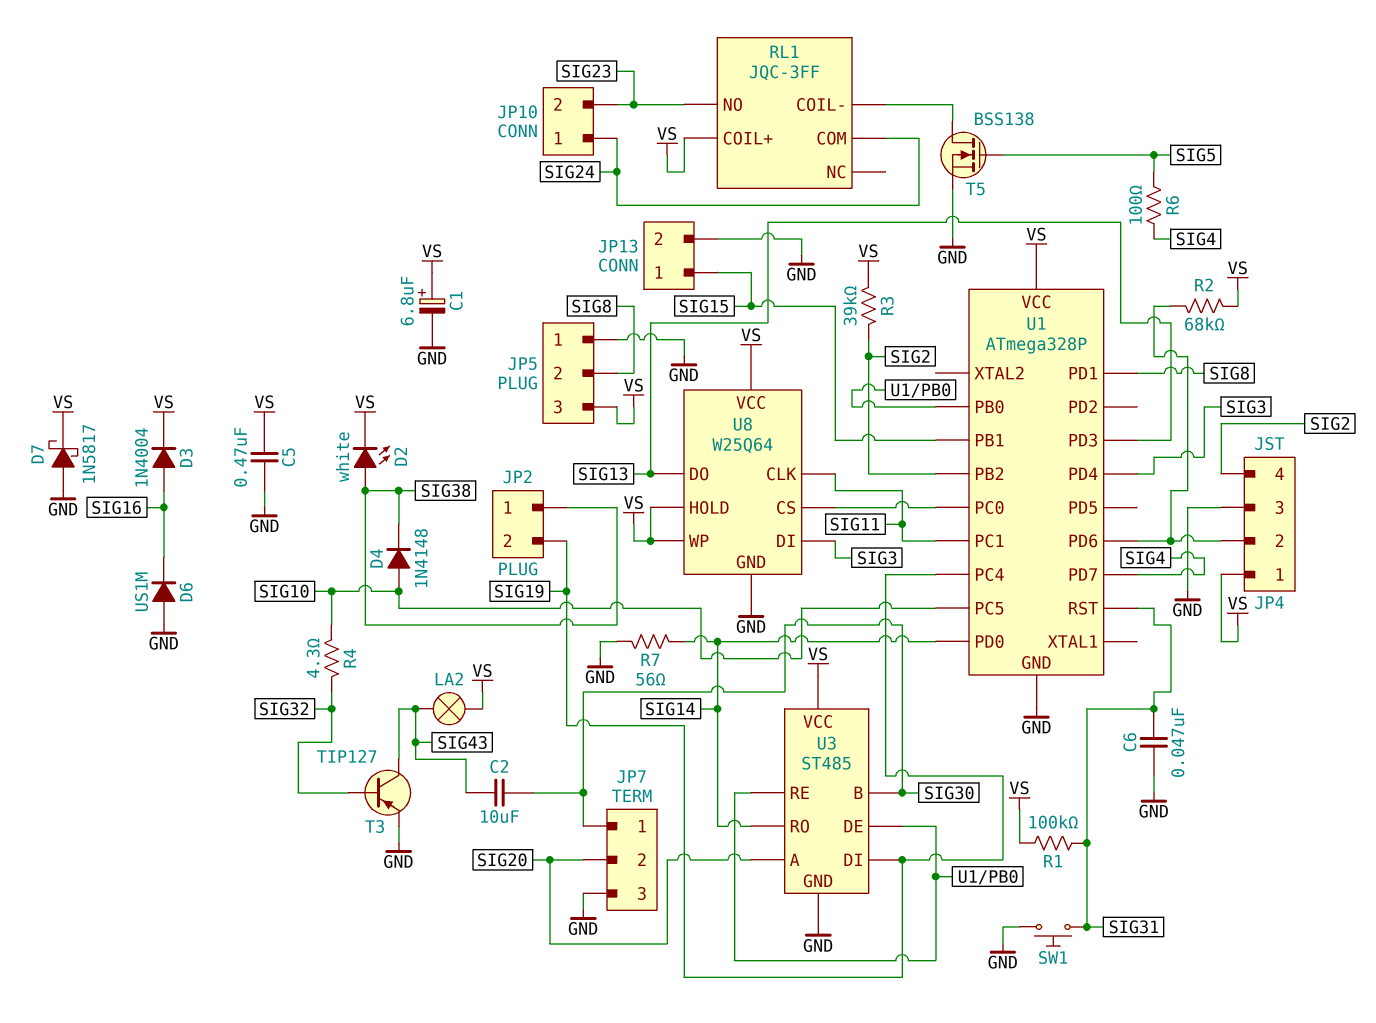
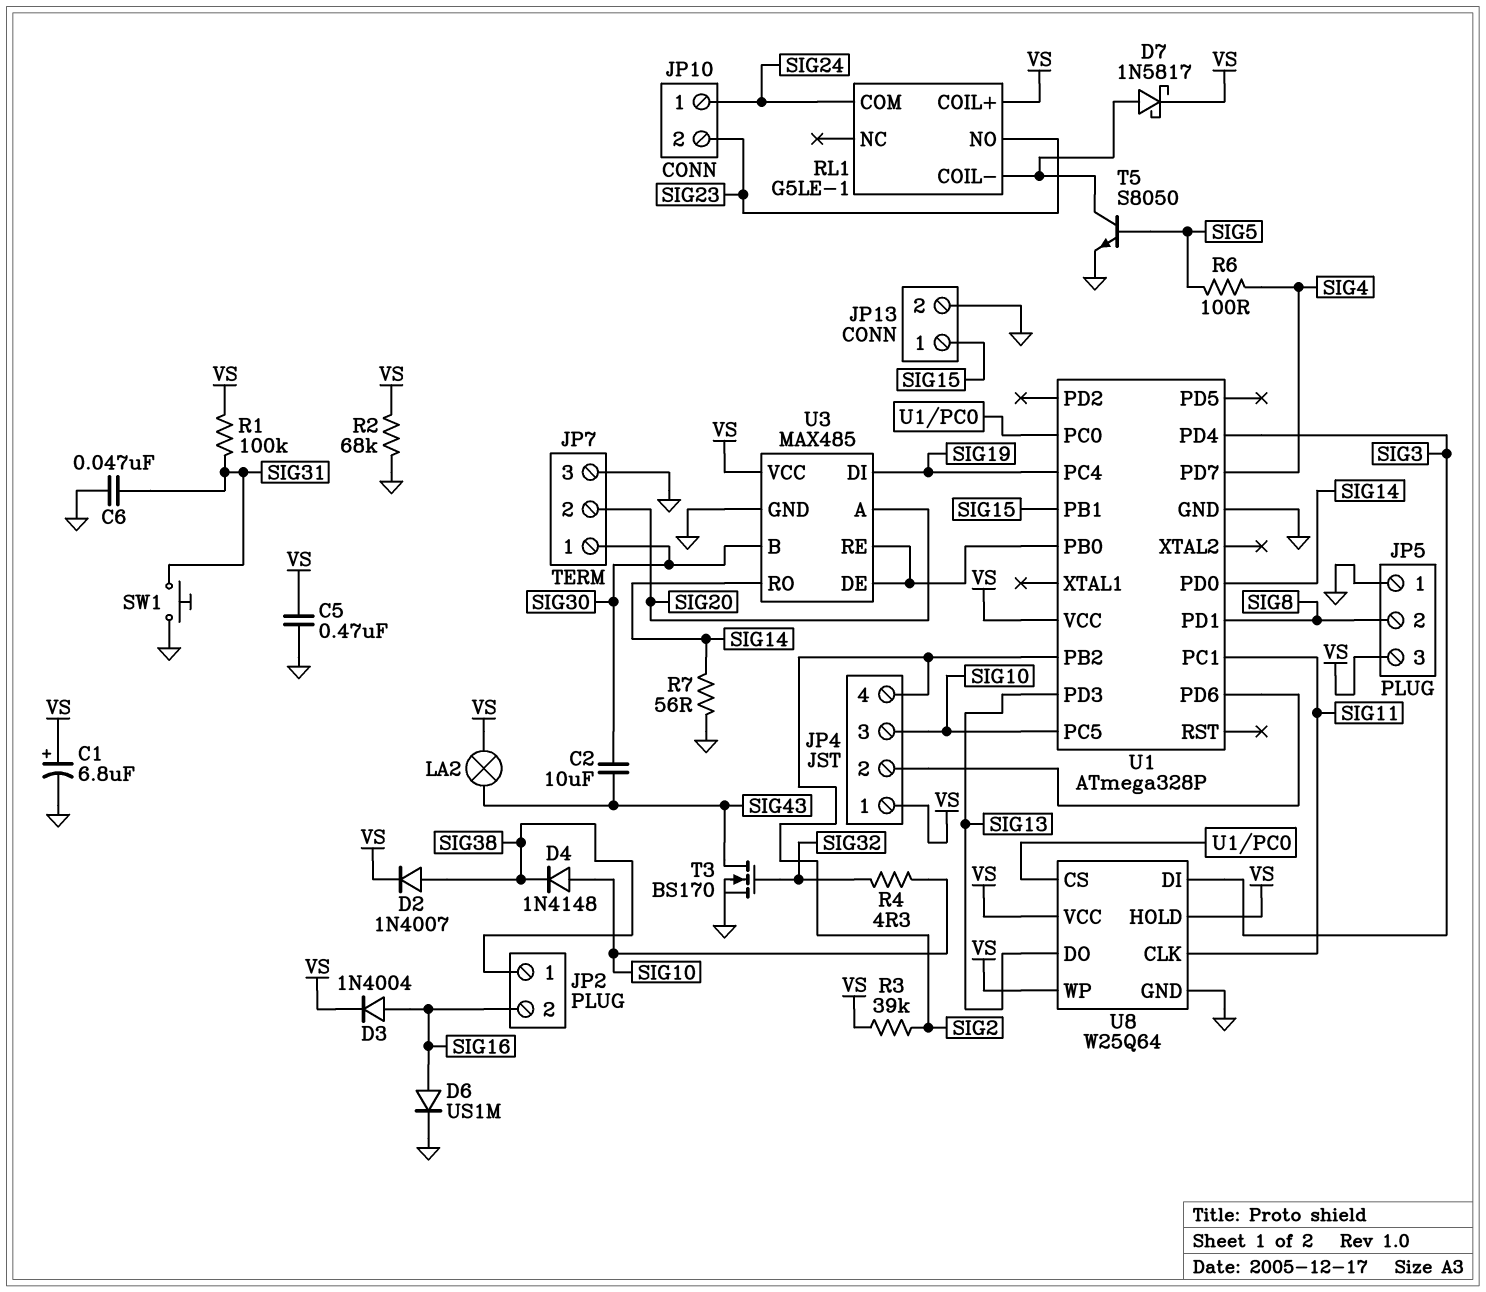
D2: LED white (A SIG38, K VS) -> diode 1N4007 (A SIG38, K VS)
D6: diode US1M (A GND, K SIG16) -> diode US1M (A SIG16, K GND)
D7: schottky 1N5817 (A GND, K VS) -> schottky 1N5817 (A RL1/COIL-, K VS)
JP2 pin 2: SIG19 -> SIG16
JP4 pin 3: GND -> SIG10
R2: 68k (JP4/2, VS) -> 68k (GND, VS)
RL1: JQC-3FF -> G5LE-1
T3: PNP TIP127 (B SIG32, C SIG43, E GND) -> NMOS BS170 (G SIG32, D SIG43, S GND)
T5: NMOS BSS138 (G SIG5, D RL1/COIL-, S GND) -> NPN S8050 (B SIG5, C RL1/COIL-, E GND)
U1 pin RST: SIG31 -> none
U3: ST485 -> MAX485

